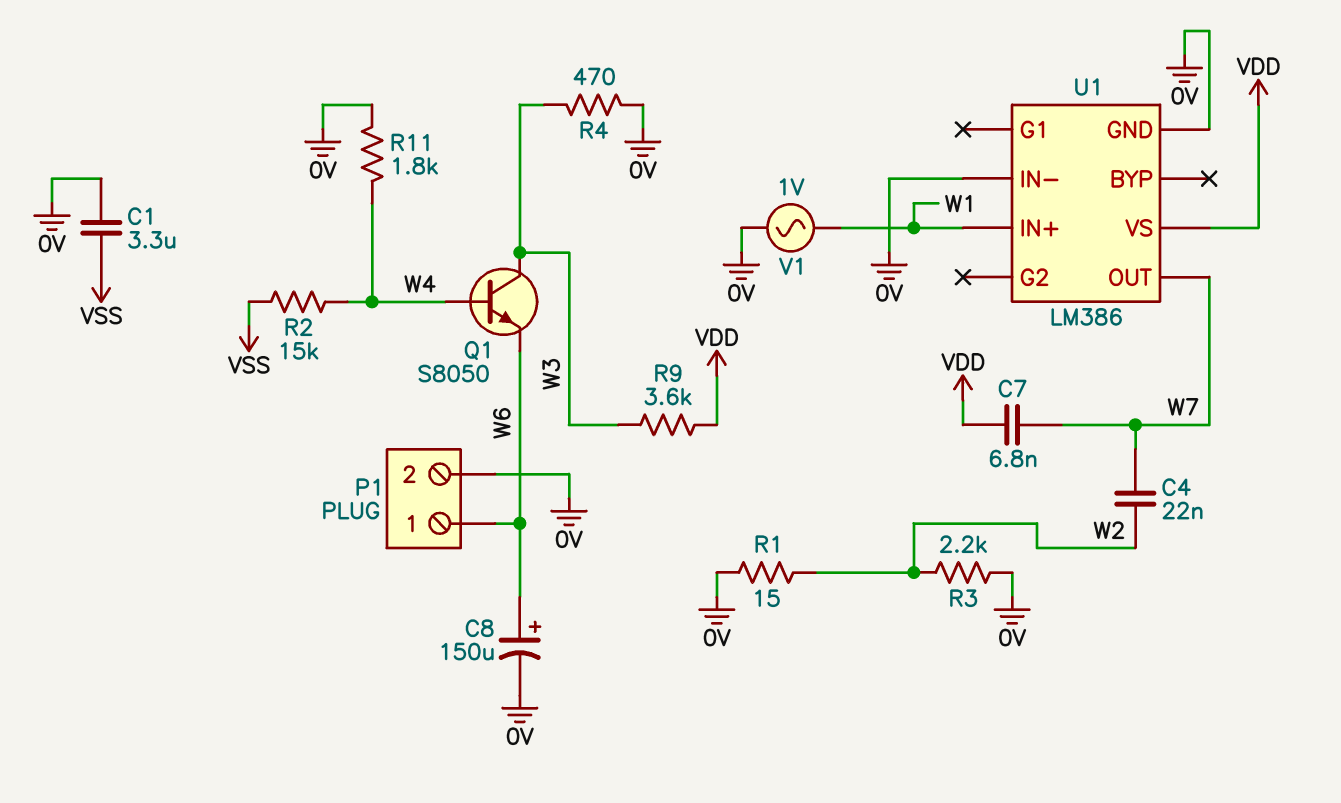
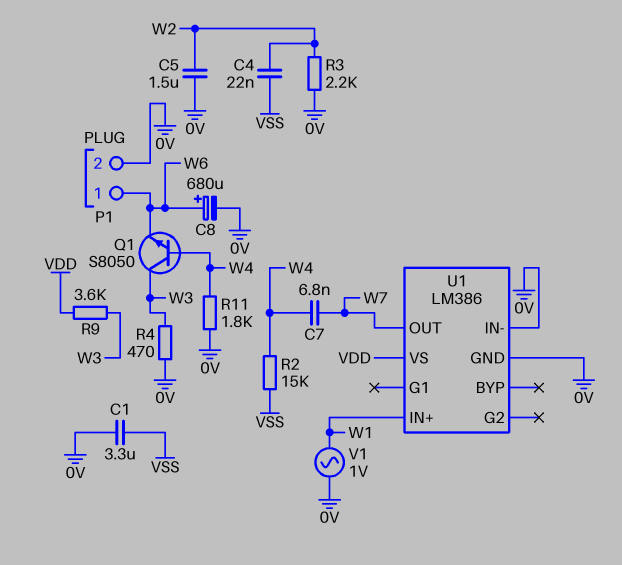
C4: 22nF (W2, W7) -> 22nF (VSS, W2)
C5: none -> 1.5uF (0V, W2)
C7: 6.8nF (VDD, W7) -> 6.8nF (W4, W7)
C8: 150uF (plus W6, minus 0V) -> 680uF (plus W6, minus 0V)
R1: 15 (0V, W2) -> none

